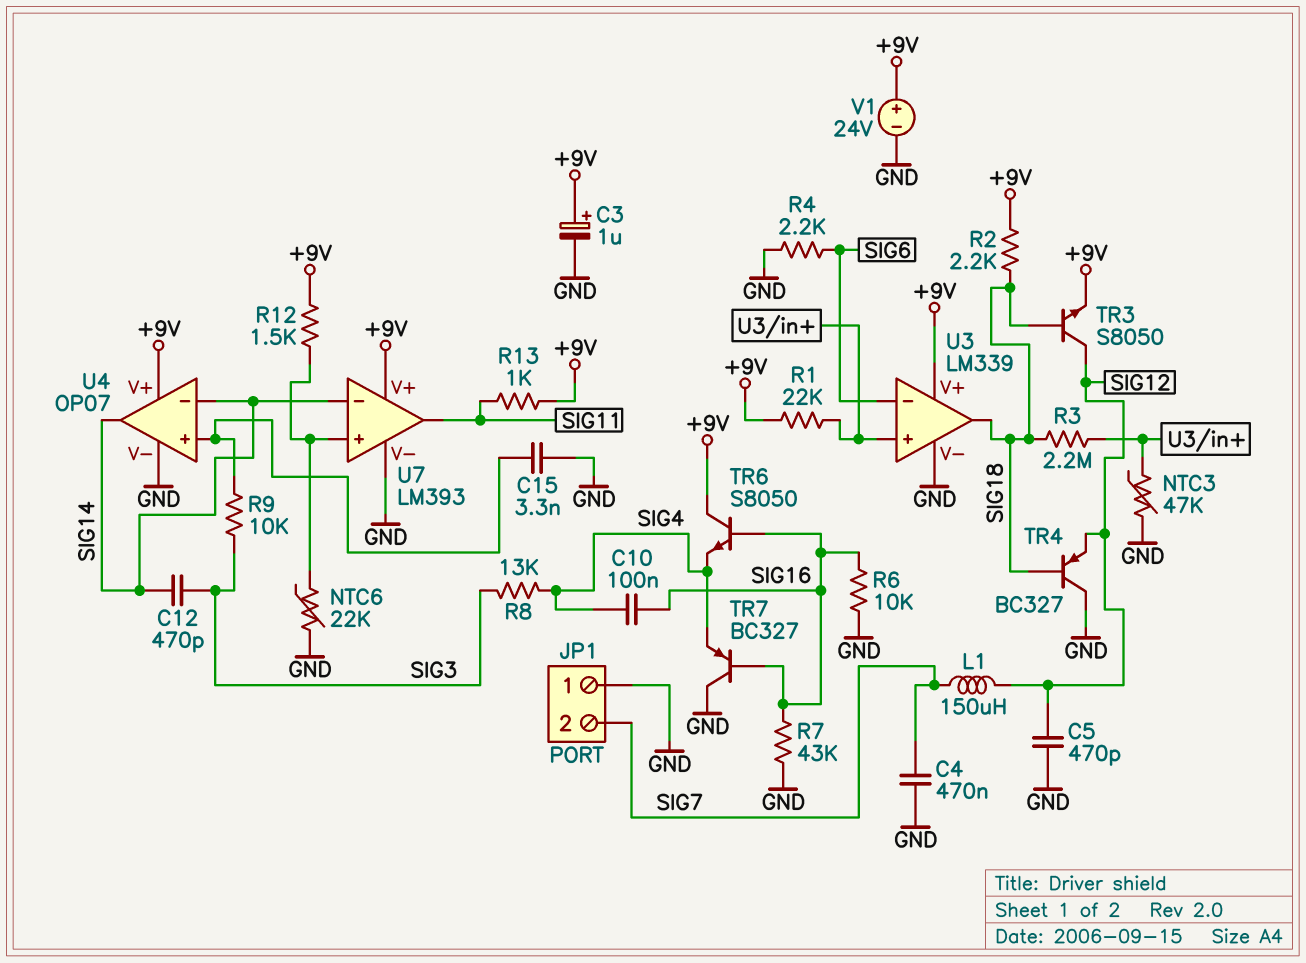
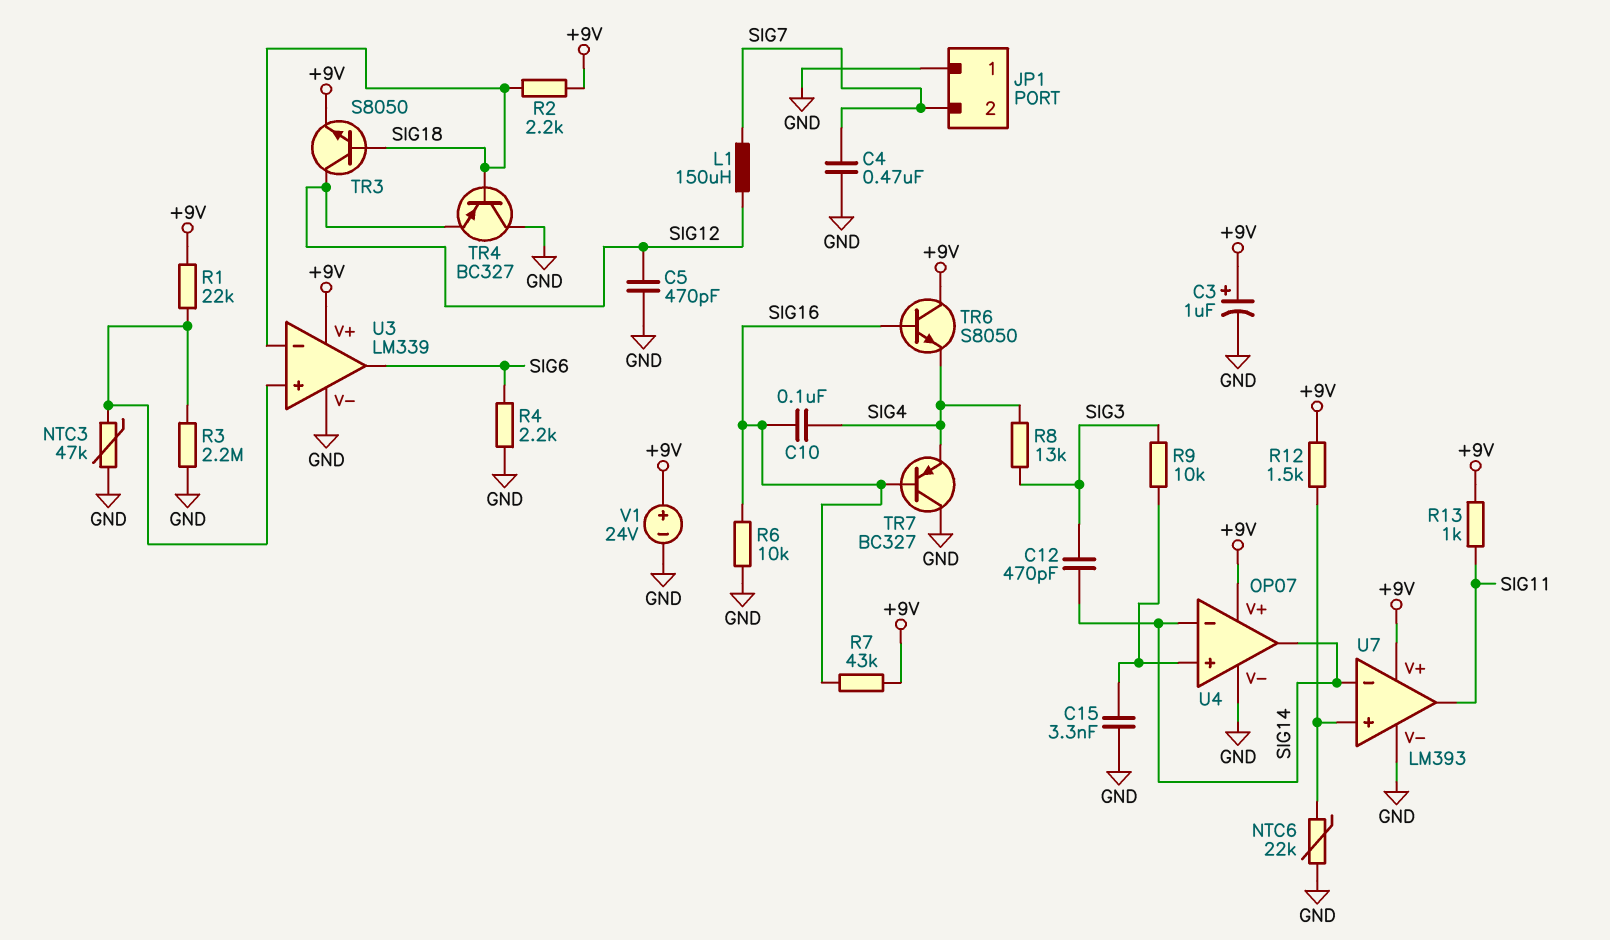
R3: 2.2M (SIG18, U3/in+) -> 2.2M (GND, U3/in+)
R7: 43k (GND, SIG16) -> 43k (+9V, SIG16)
U3 pin in-: SIG6 -> SIG18
U3 pin out: SIG18 -> SIG6

